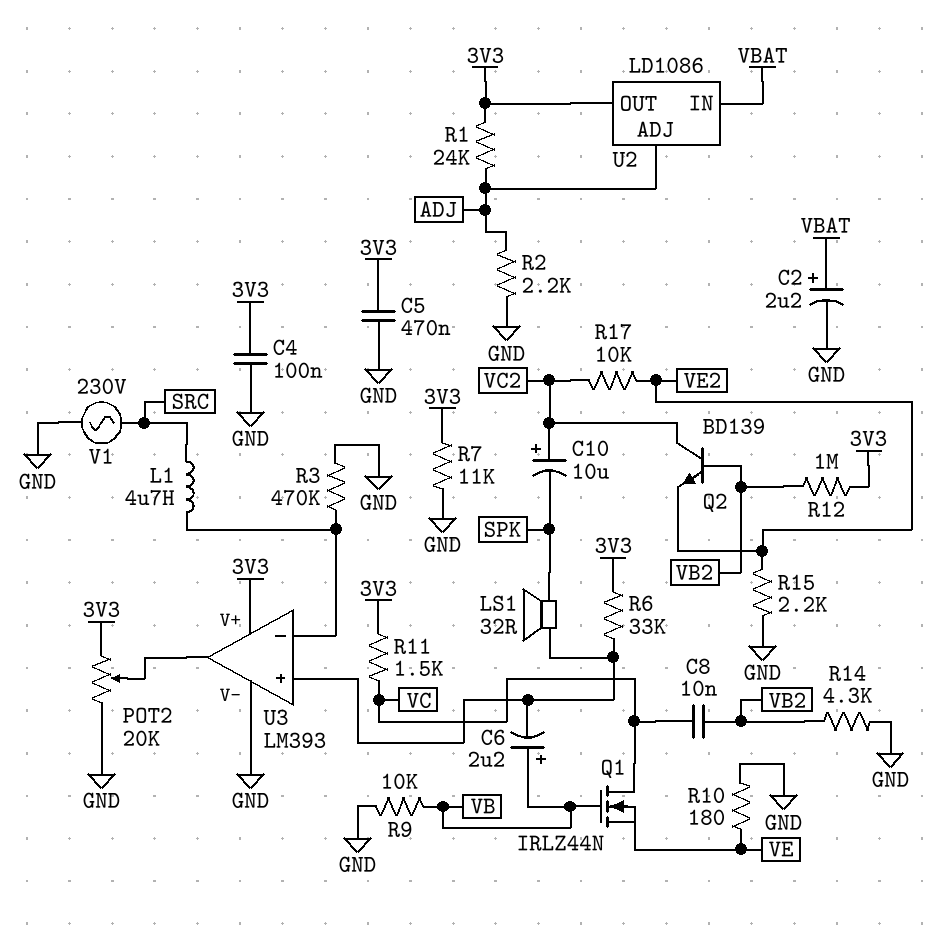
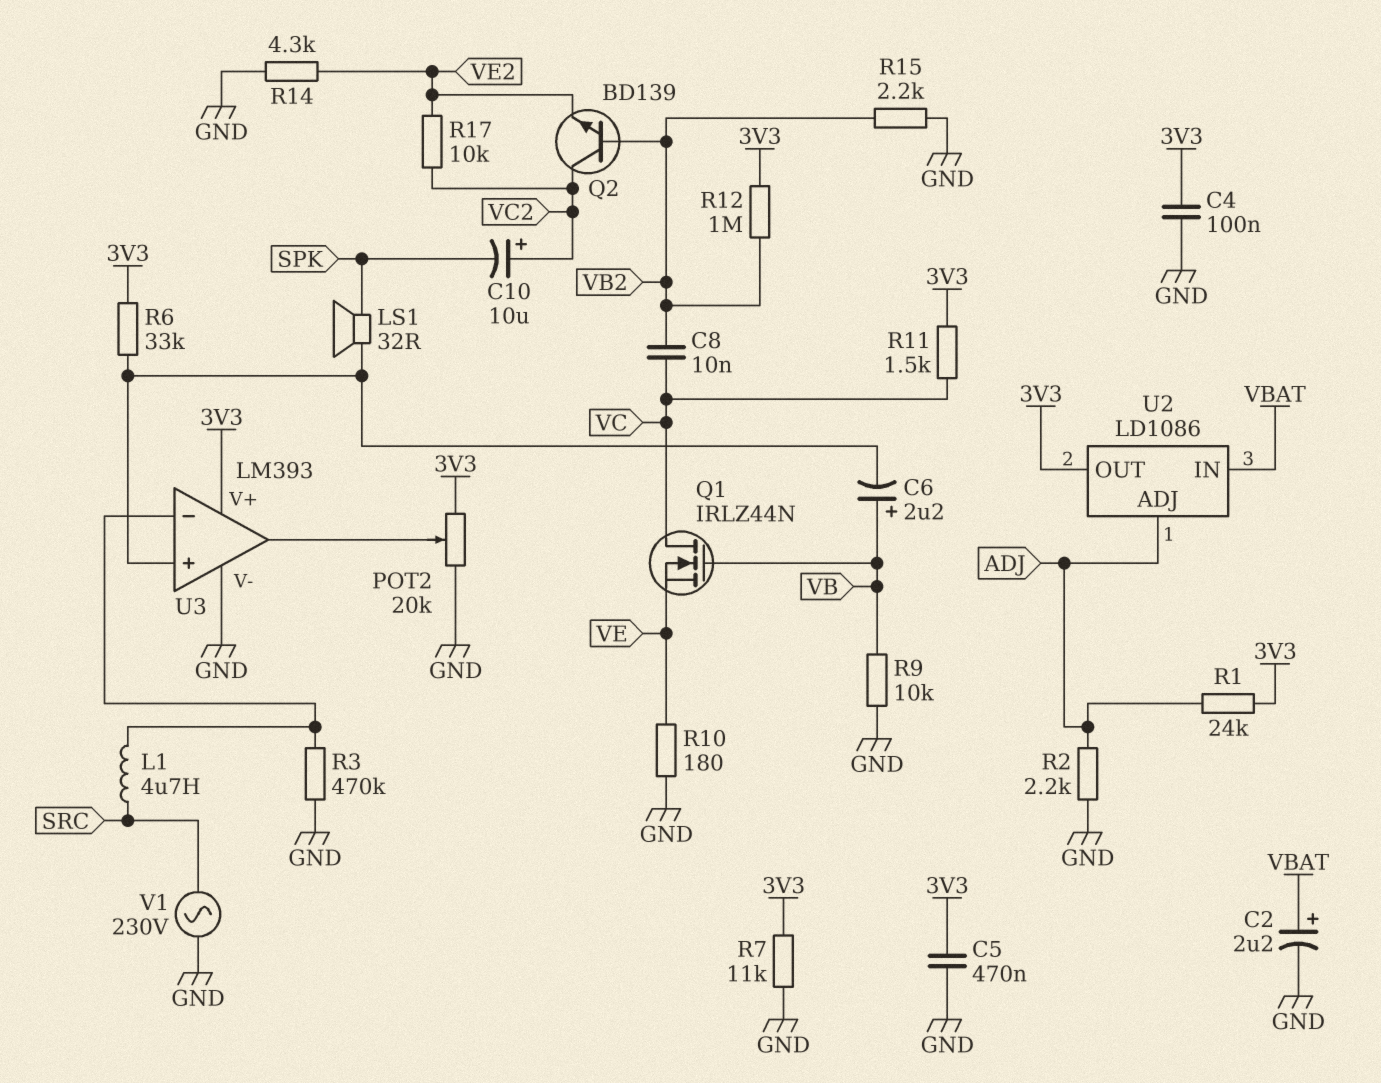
R14: 4.3k (GND, VB2) -> 4.3k (GND, VE2)
R15: 2.2k (GND, VE2) -> 2.2k (GND, VB2)

